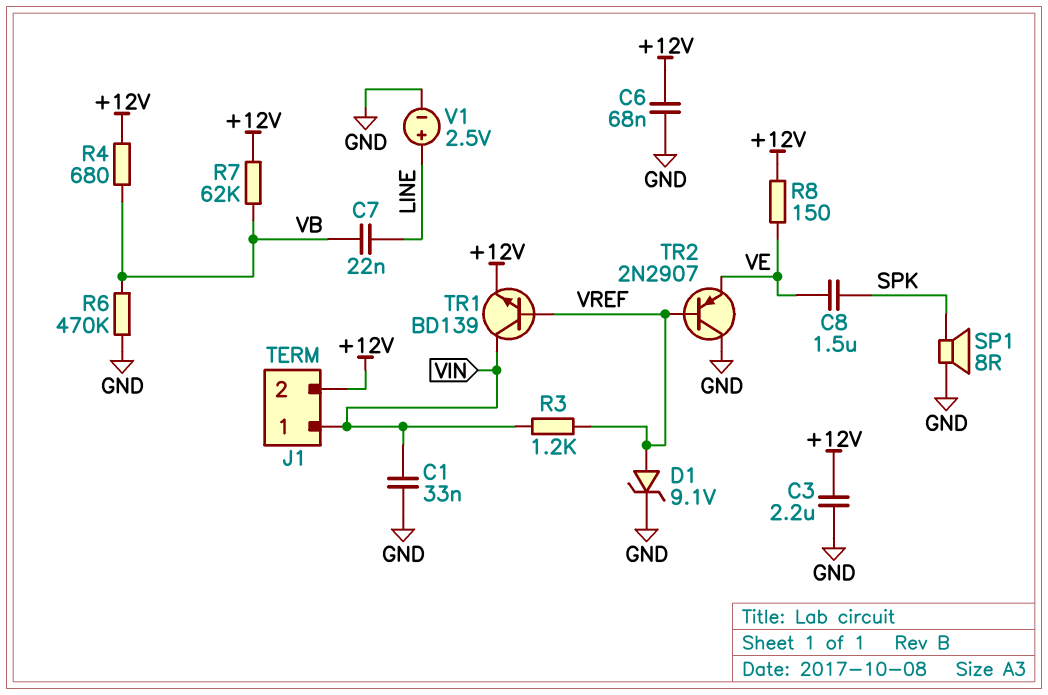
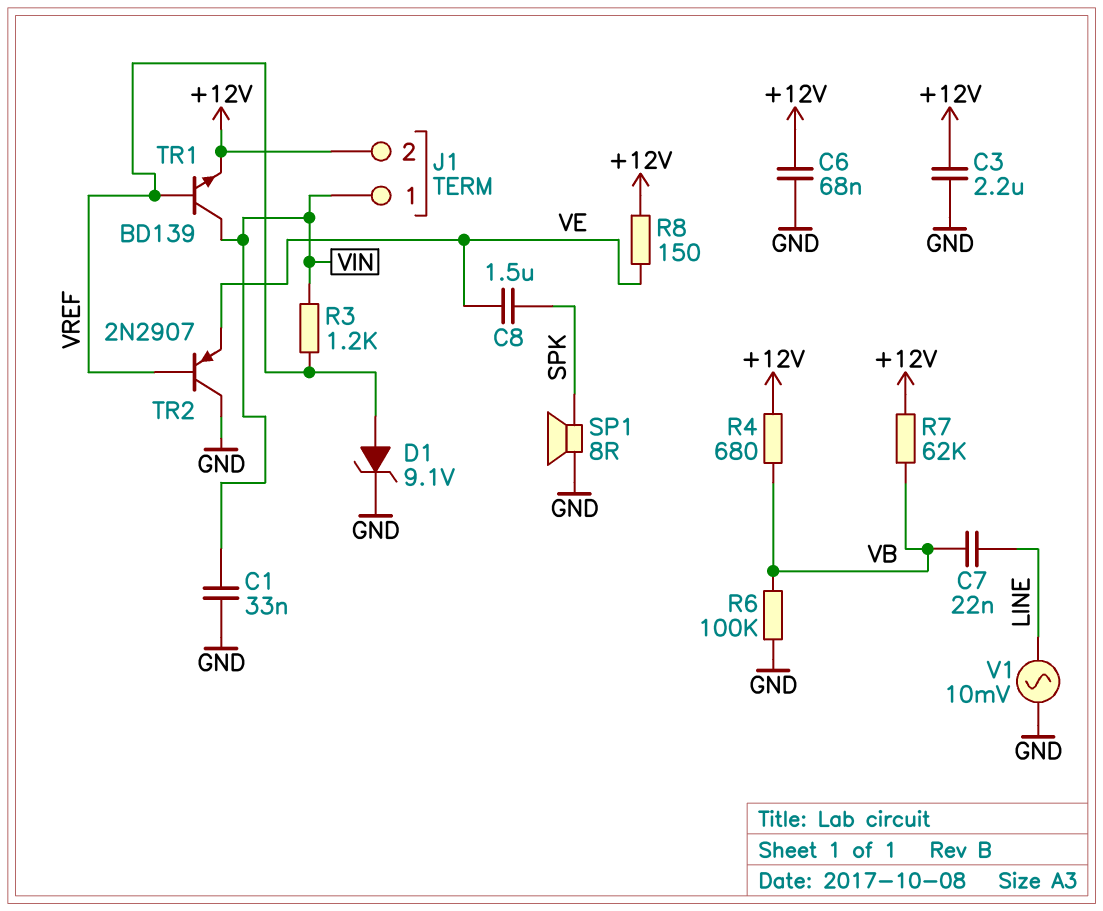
R6: 470k (GND, VB) -> 100k (GND, VB)
V1: 2.5V (plus LINE, minus GND) -> AC 10mV (GND, LINE)

